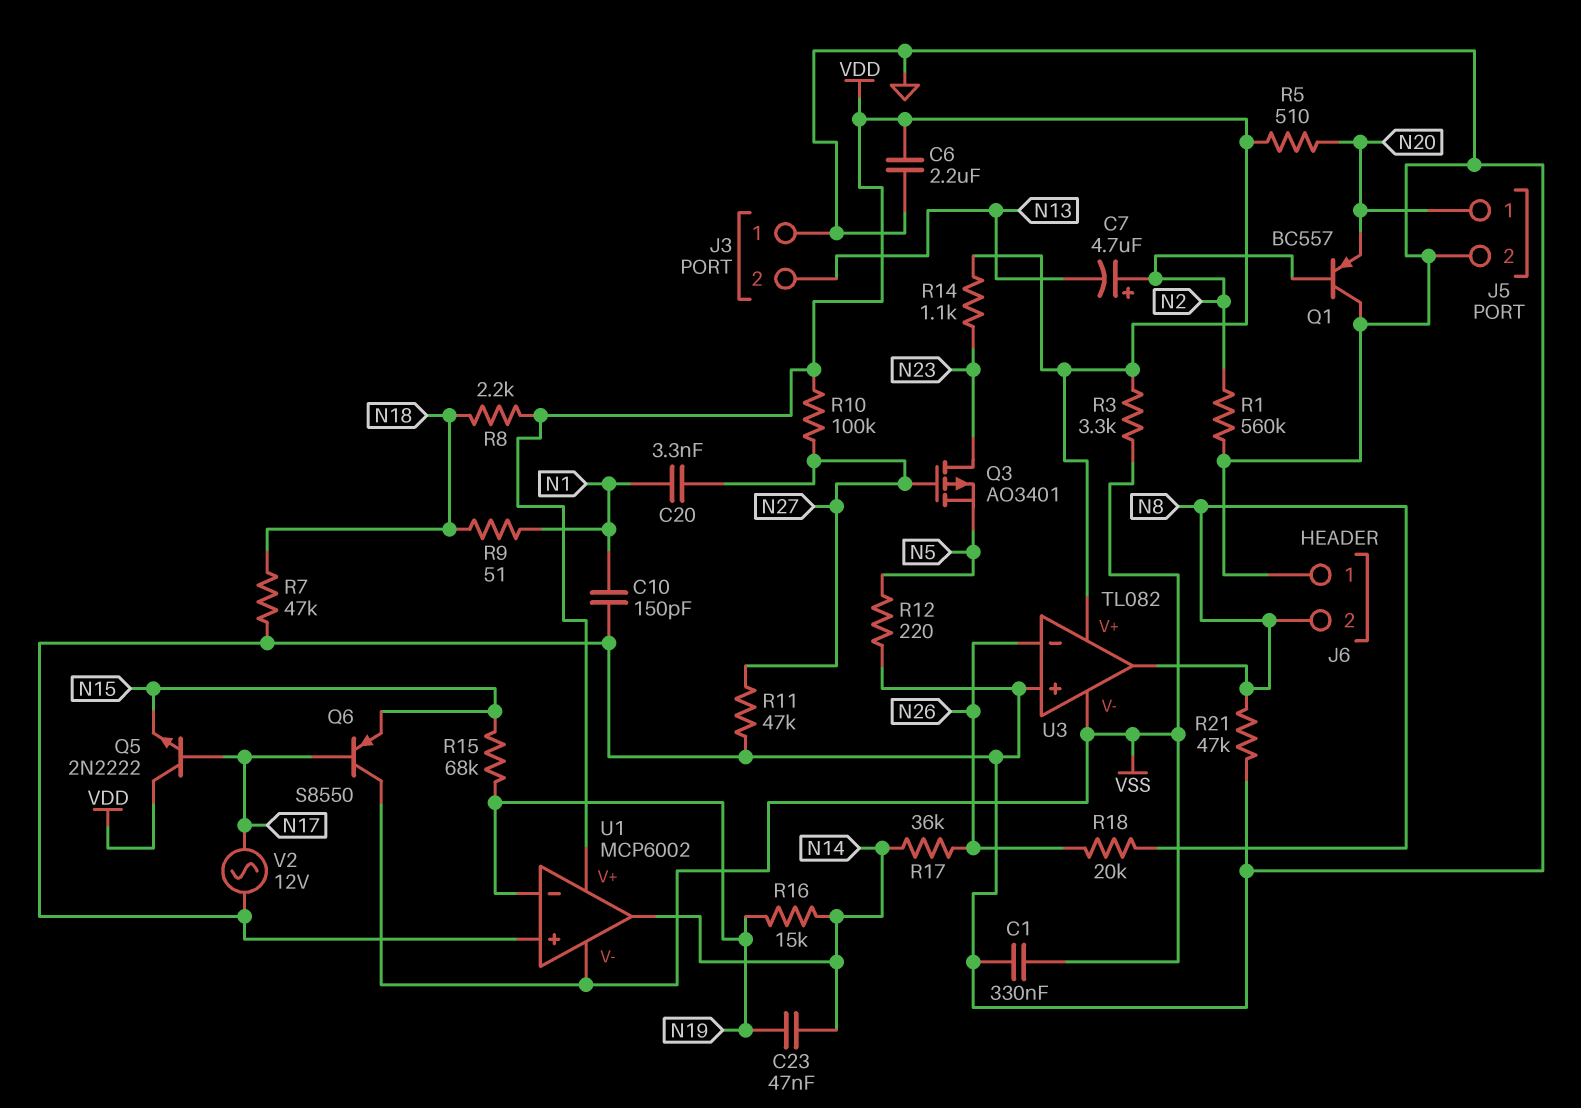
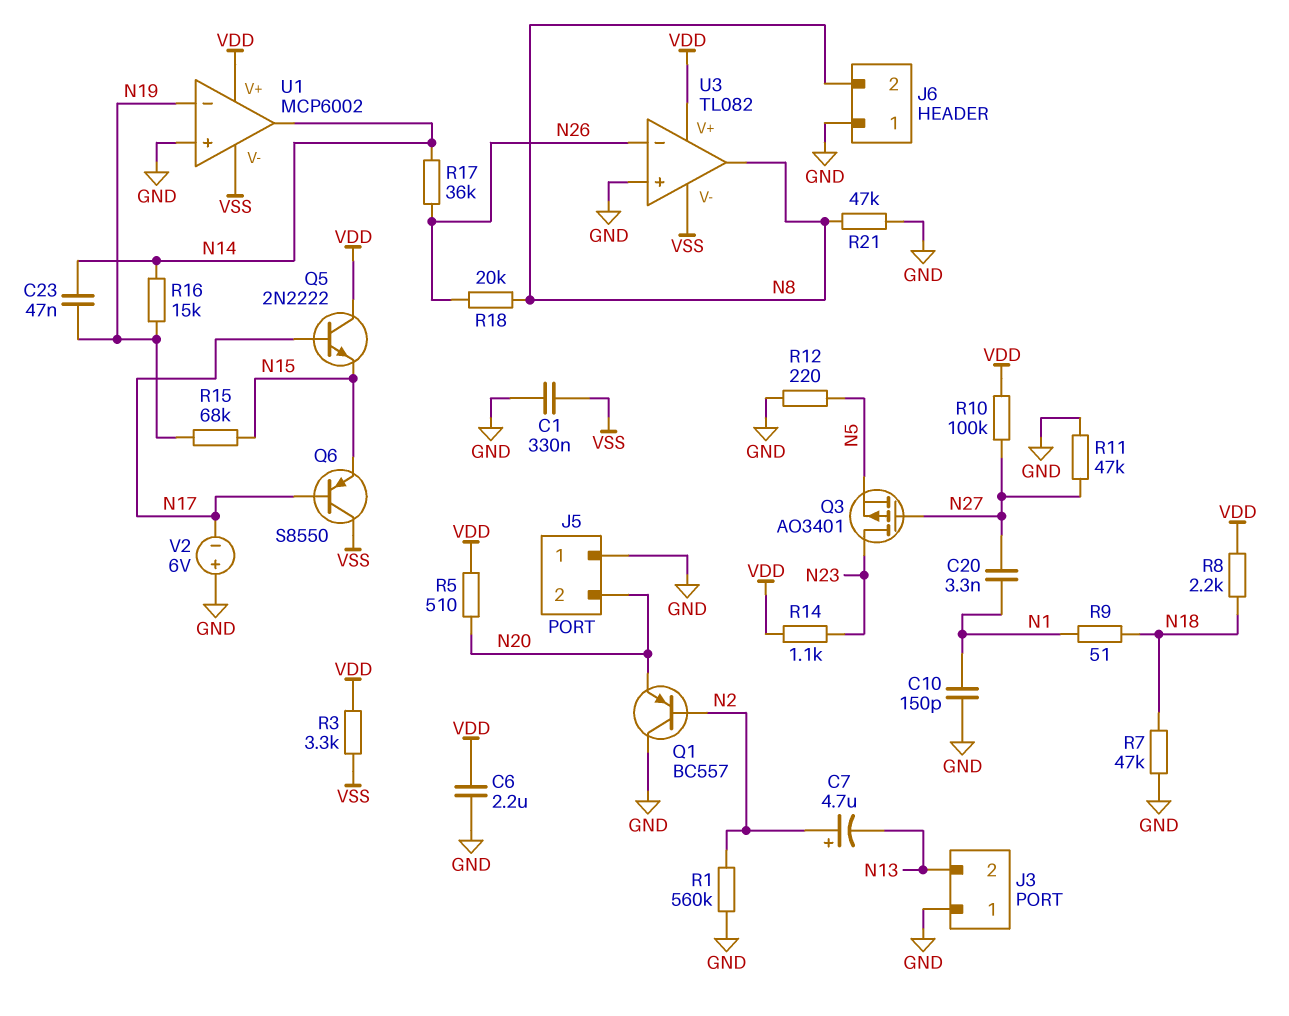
J5 pin 1: N20 -> GND
J5 pin 2: GND -> N20
V2: AC 12V (GND, N17) -> 6V (plus GND, minus N17)

